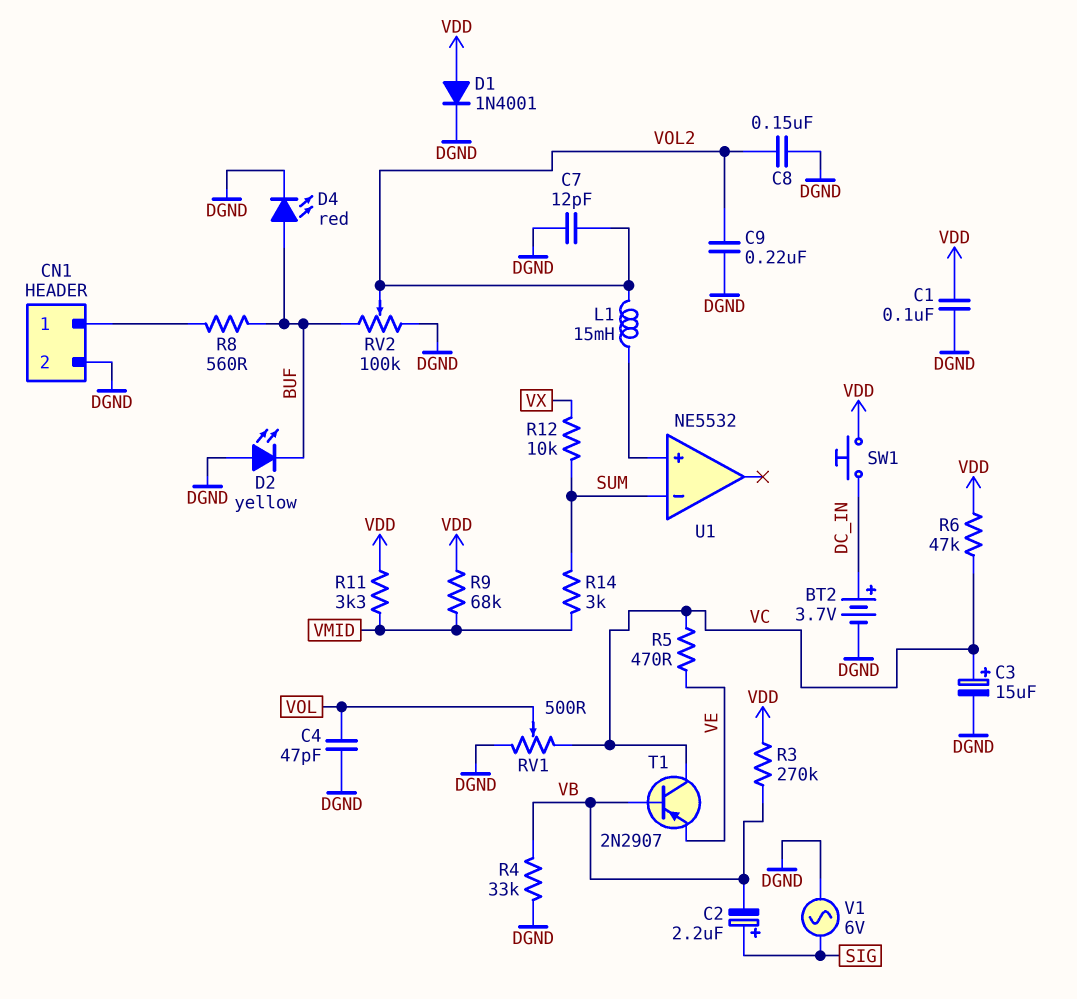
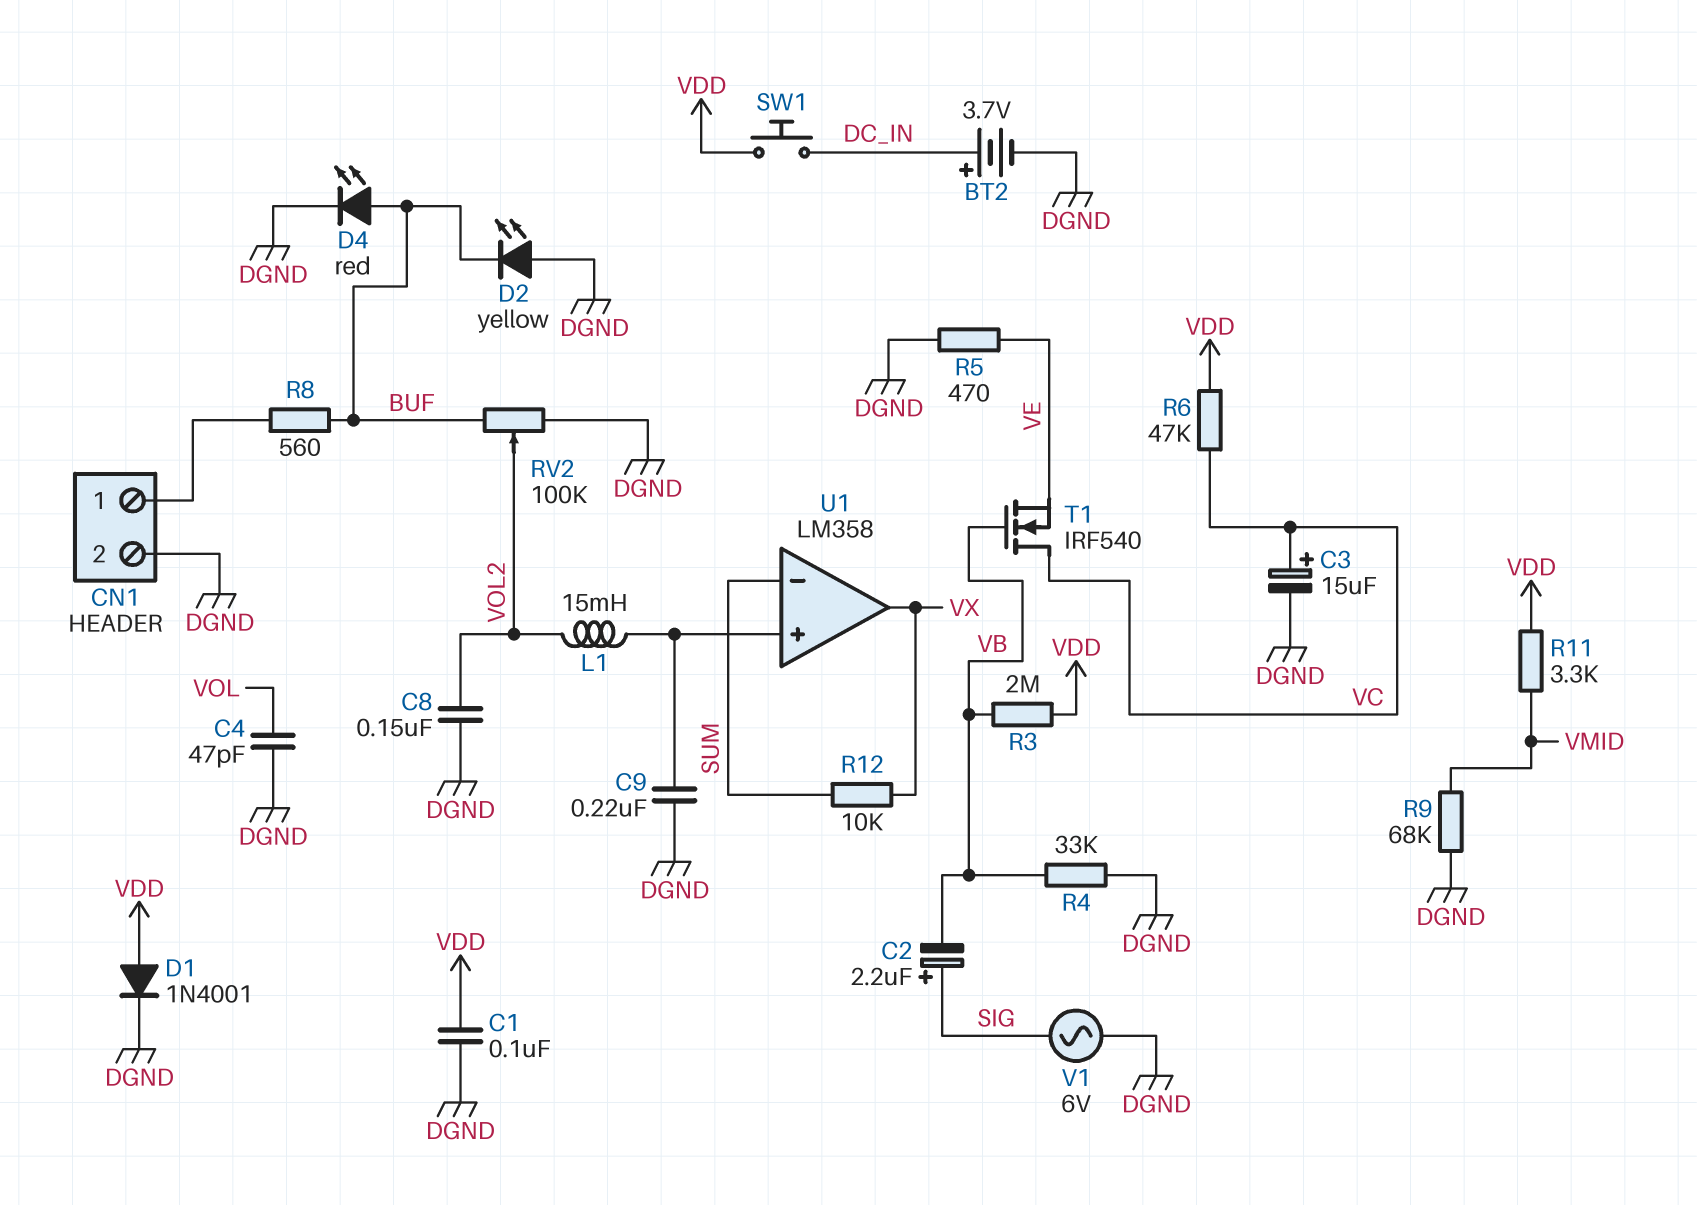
C7: 12pF (DGND, VOL2) -> none
C9: 220nF (DGND, VOL2) -> 220nF (DGND, U1/in+)
R3: 270k (VB, VDD) -> 2M (VB, VDD)
R5: 470 (VC, VE) -> 470 (DGND, VE)
R9: 68k (VDD, VMID) -> 68k (DGND, VMID)
R14: 3k (SUM, VMID) -> none
RV1: 500 (DGND, VC, wiper VOL) -> none
T1: PNP 2N2907 (B VB, C VC, E VE) -> NMOS IRF540 (G VB, D VC, S VE)
U1: NE5532 -> LM358
U1 pin out: none -> VX

